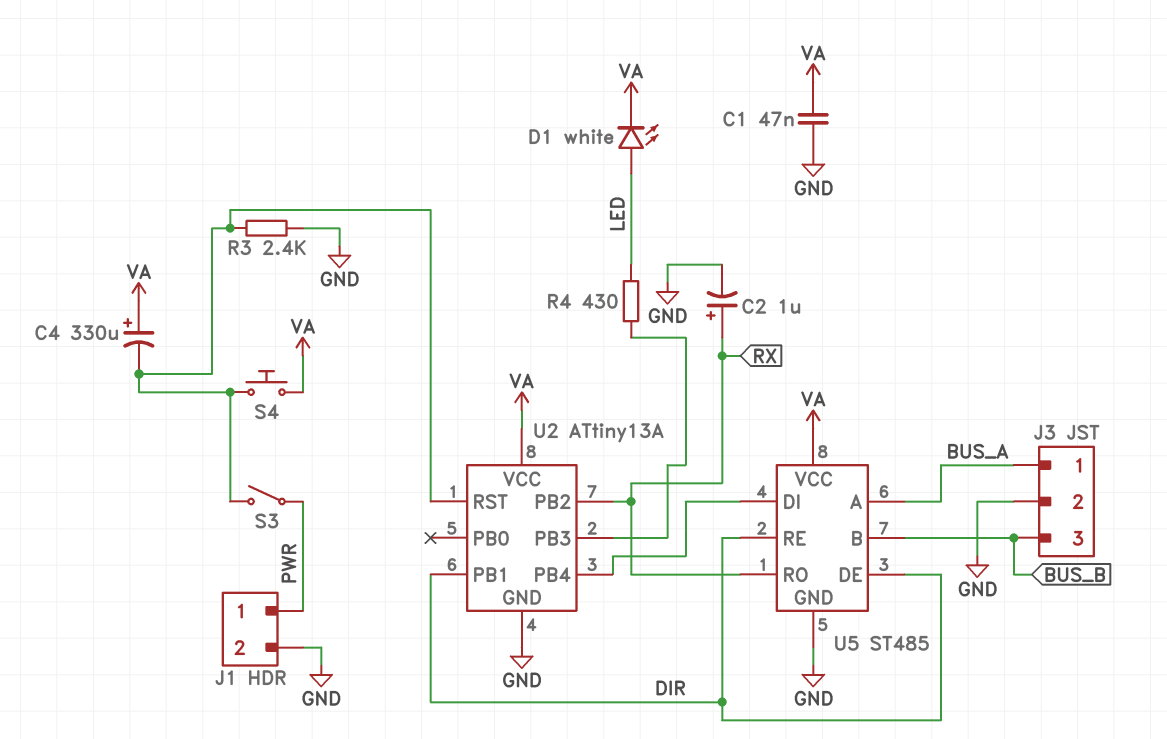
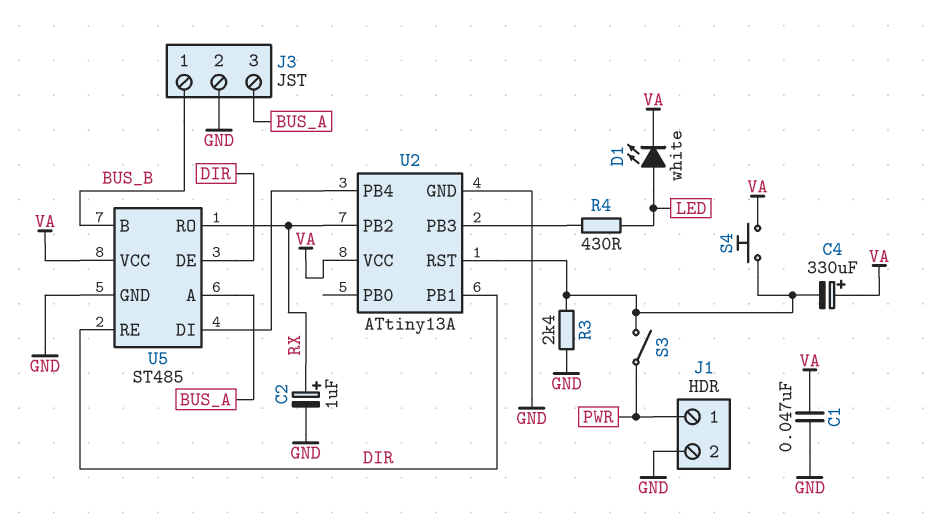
J3 pin 1: BUS_A -> BUS_B
J3 pin 3: BUS_B -> BUS_A

